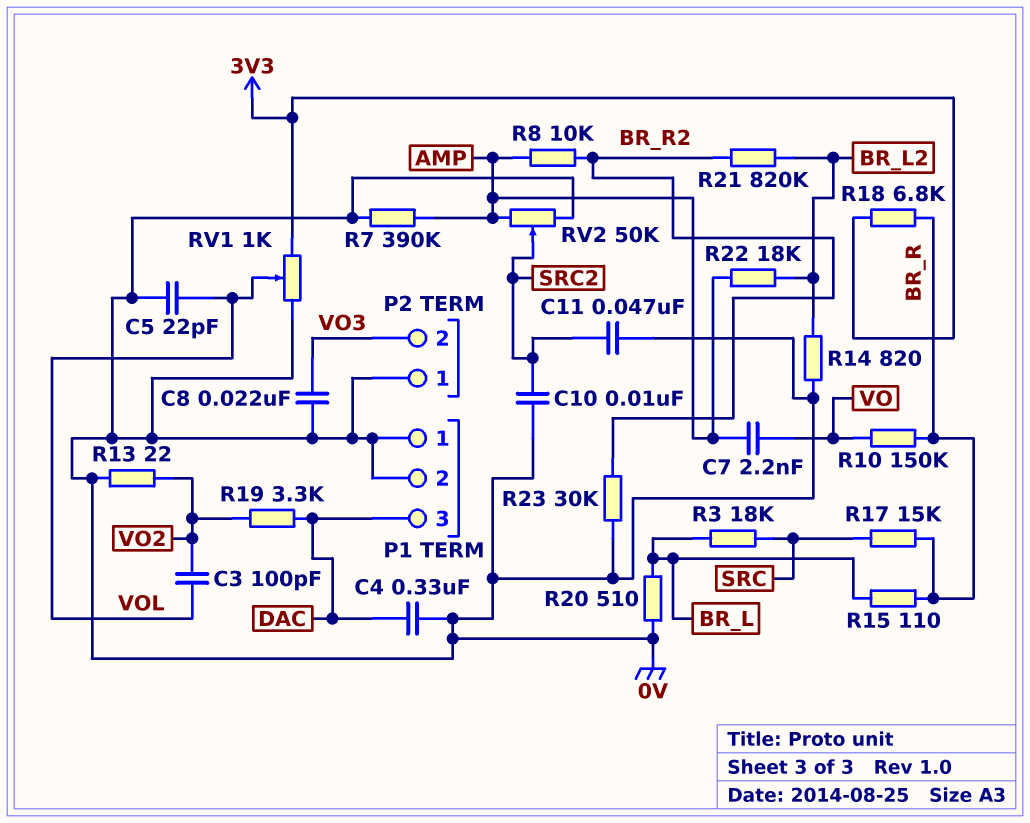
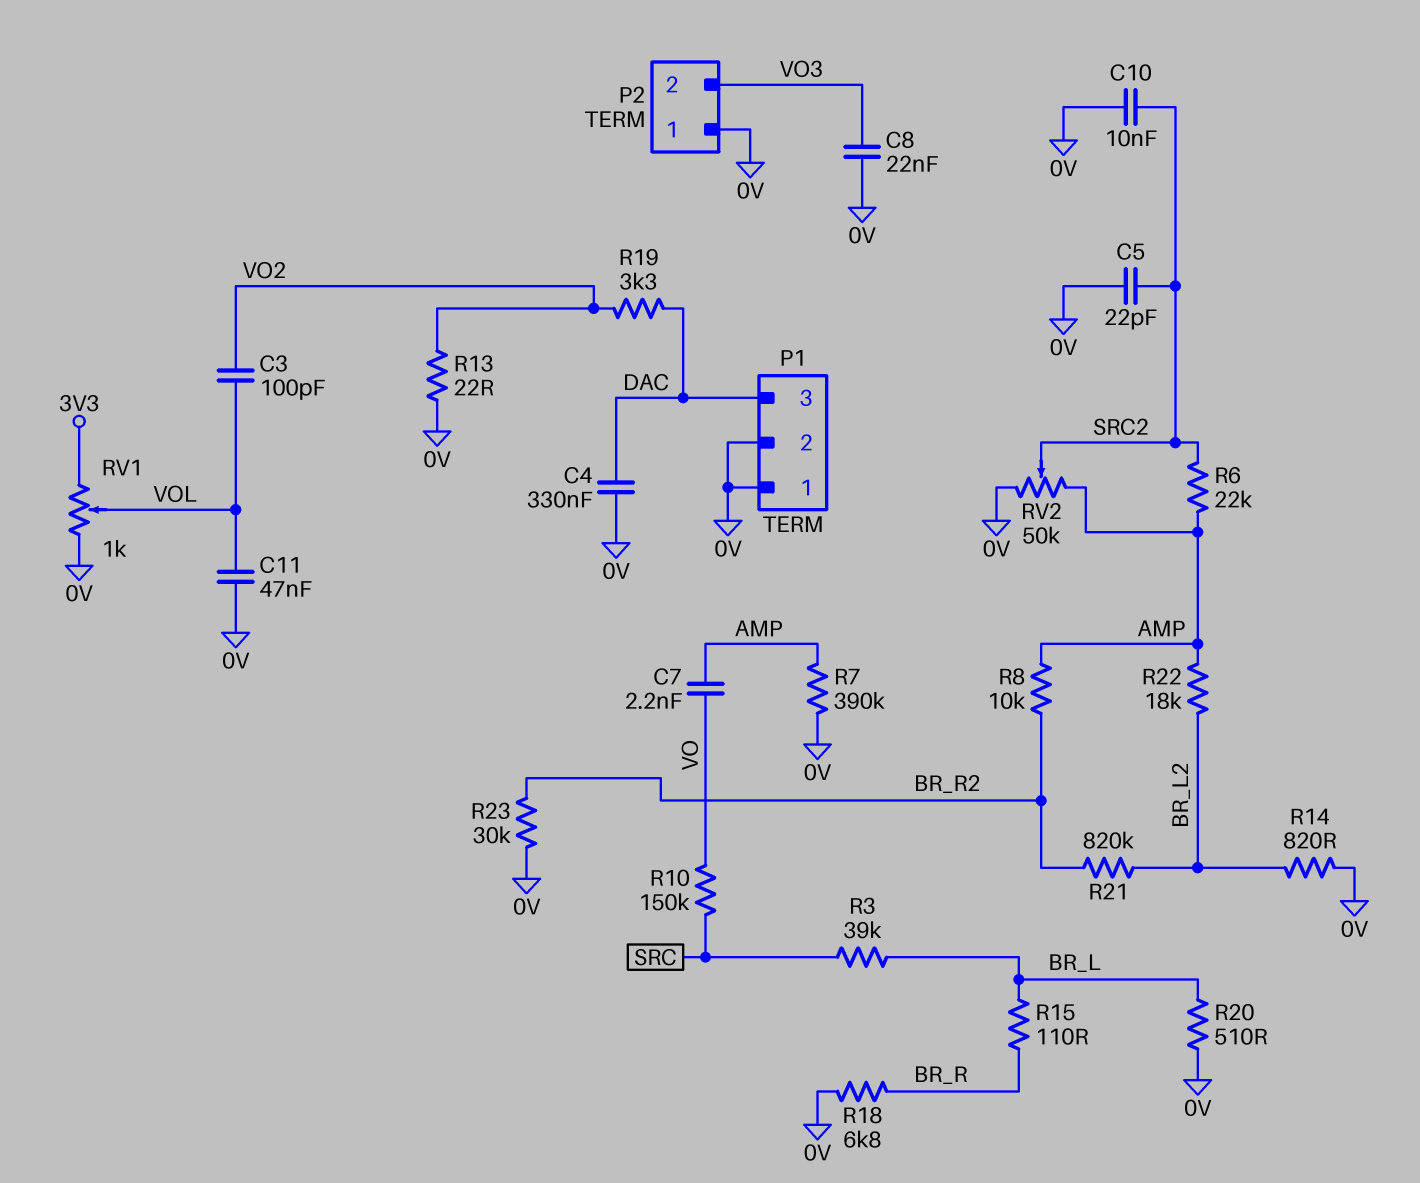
C5: 22pF (0V, VOL) -> 22pF (0V, SRC2)
C11: 47nF (0V, SRC2) -> 47nF (0V, VOL)
R3: 18k (BR_L, SRC) -> 39k (BR_L, SRC)
R6: none -> 22k (AMP, SRC2)
R10: 150k (BR_R, VO) -> 150k (SRC, VO)
R17: 15k (BR_R, SRC) -> none
R18: 6.8k (3V3, BR_R) -> 6.8k (0V, BR_R)

